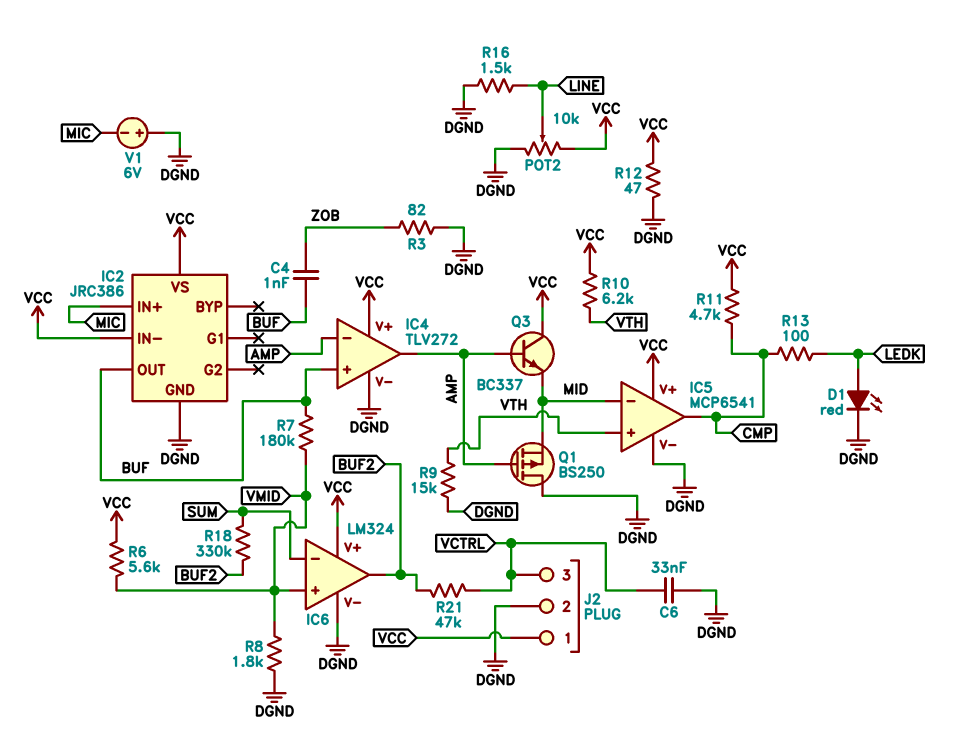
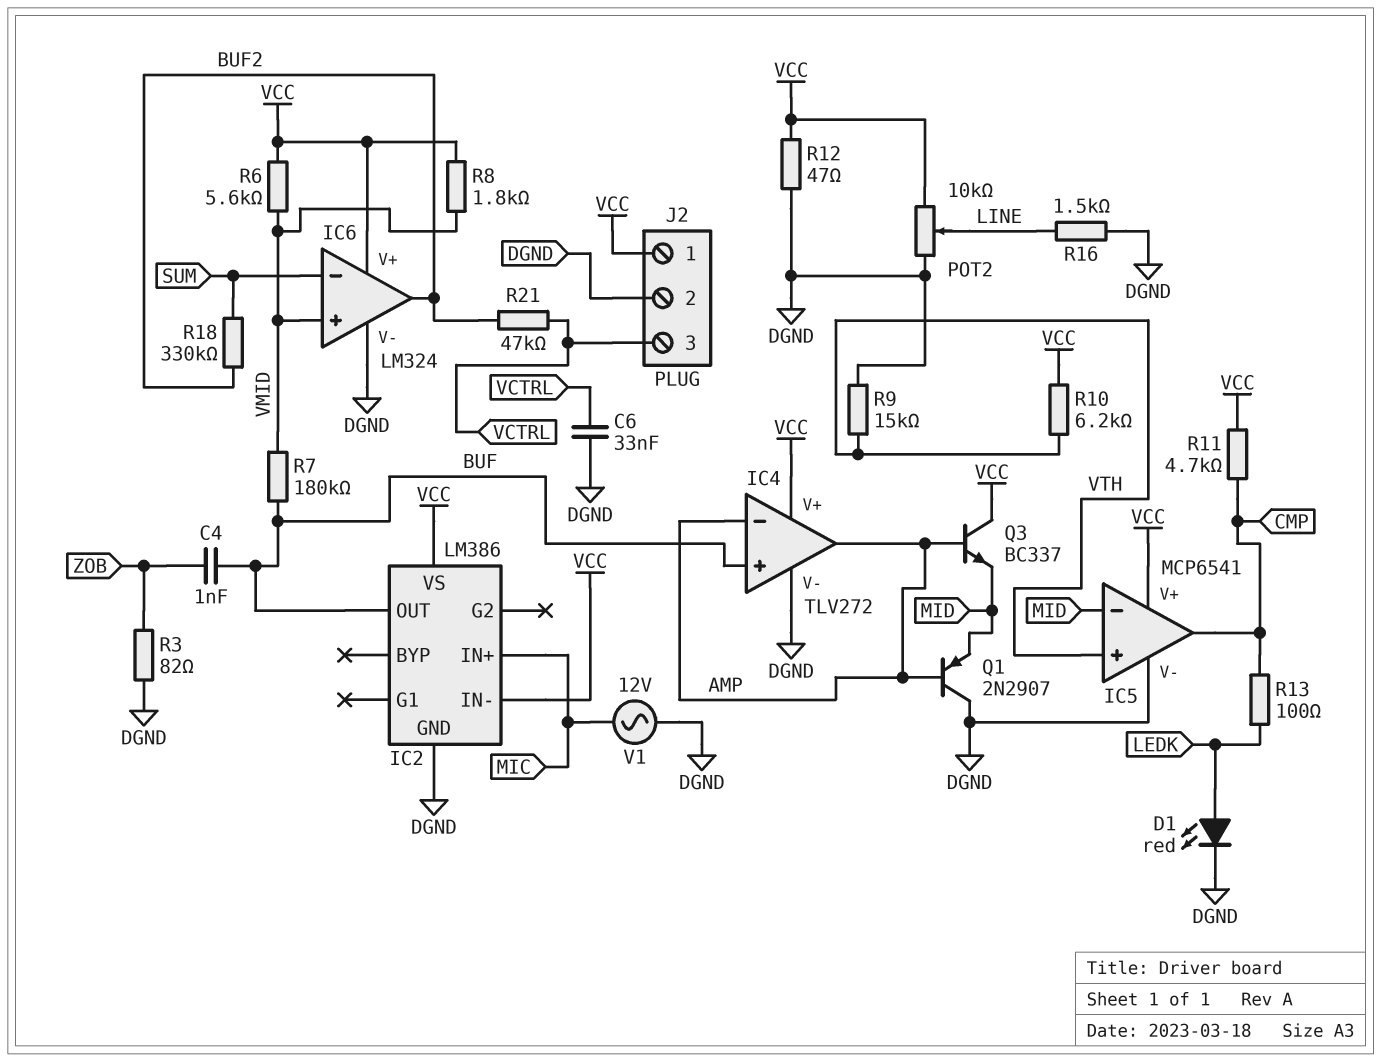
IC2: JRC386 -> LM386
Q1: PMOS BS250 (G AMP, D DGND, S MID) -> PNP 2N2907 (B AMP, C DGND, E MID)
R8: 1.8k (DGND, VMID) -> 1.8k (VCC, VMID)
V1: 6V (plus DGND, minus MIC) -> AC 12V (DGND, MIC)

